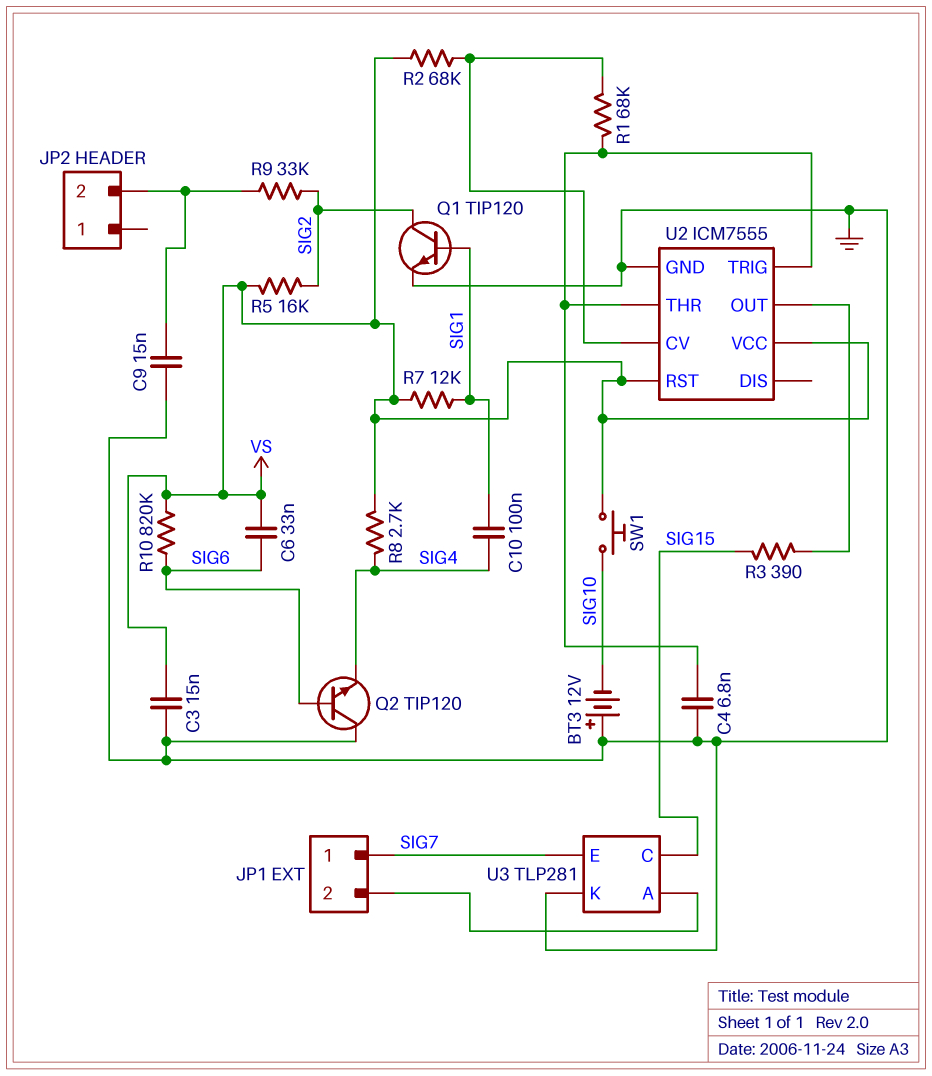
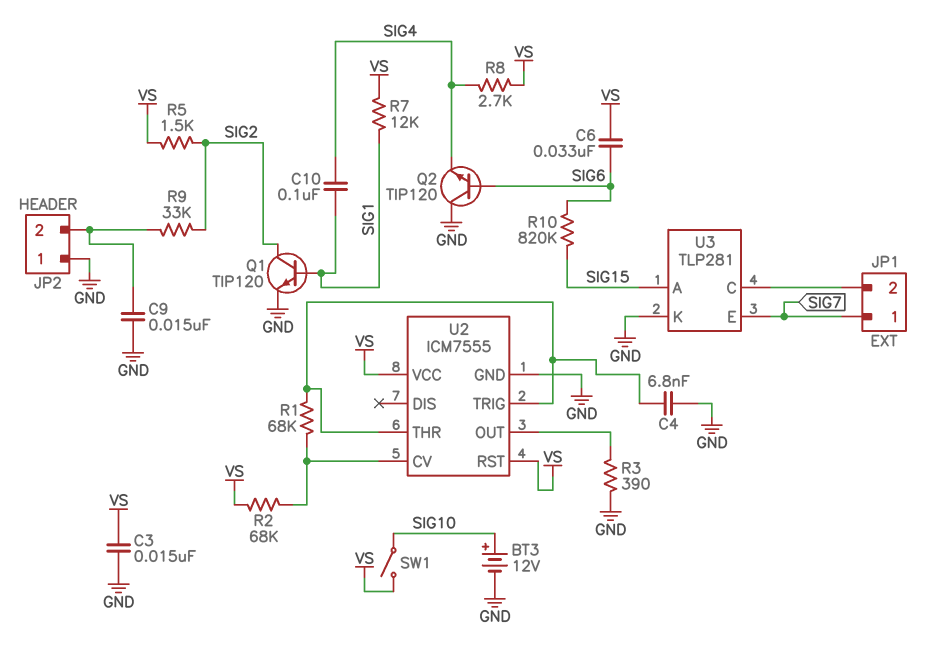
BT3: 12V (plus GND, minus SIG10) -> 12V (plus SIG10, minus GND)
JP2 pin 1: none -> GND
R3: 390 (SIG15, U2/OUT) -> 390 (GND, U2/OUT)
R5: 16k (SIG2, VS) -> 1.5k (SIG2, VS)
R10: 820k (SIG6, VS) -> 820k (SIG6, SIG15)
SW1: button (SIG10, VS) -> switch (SIG10, VS)
U3 pin A: JP1/2 -> SIG15
U3 pin C: SIG15 -> JP1/2

